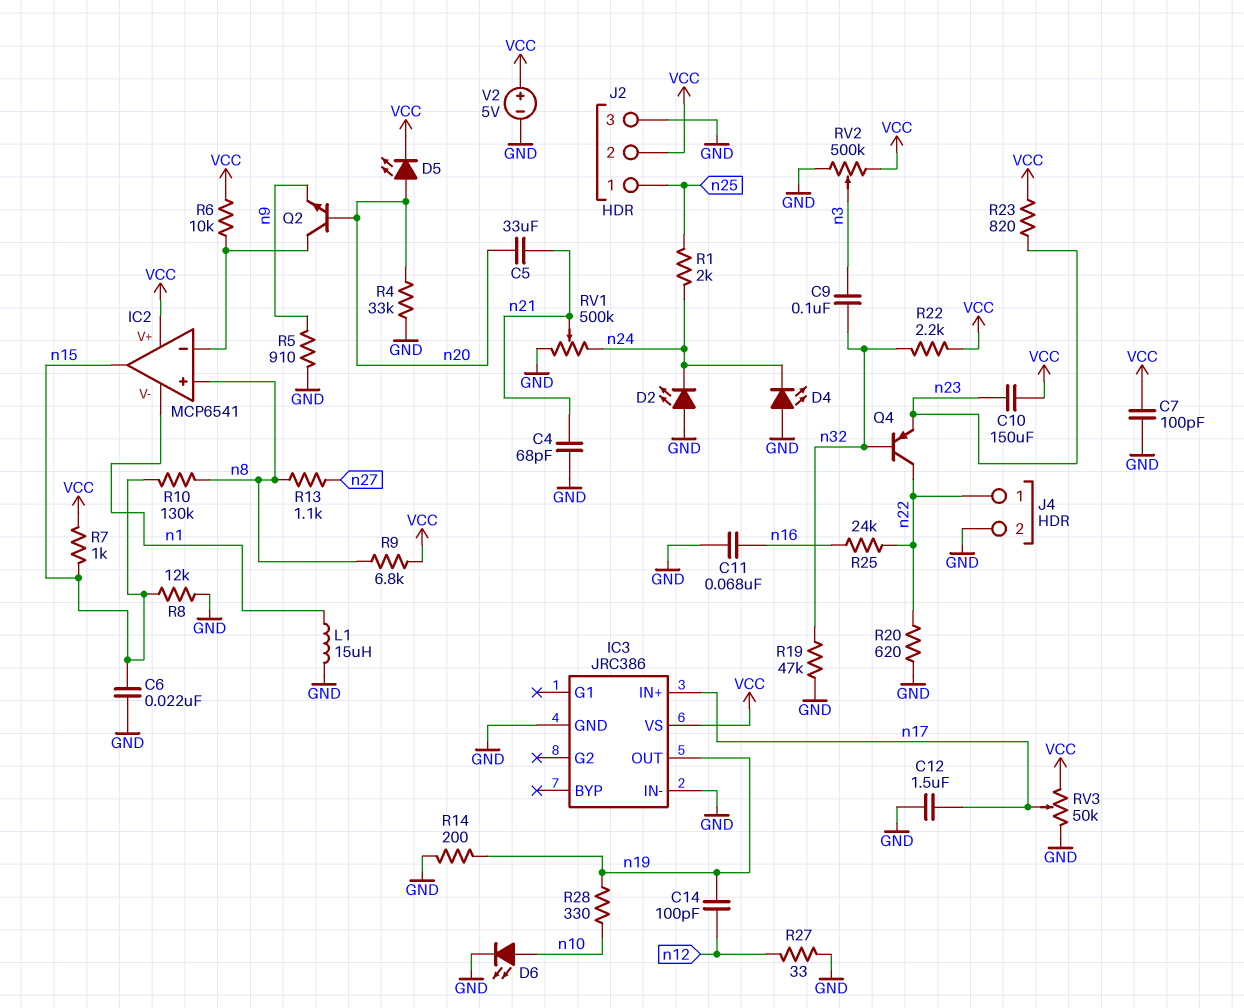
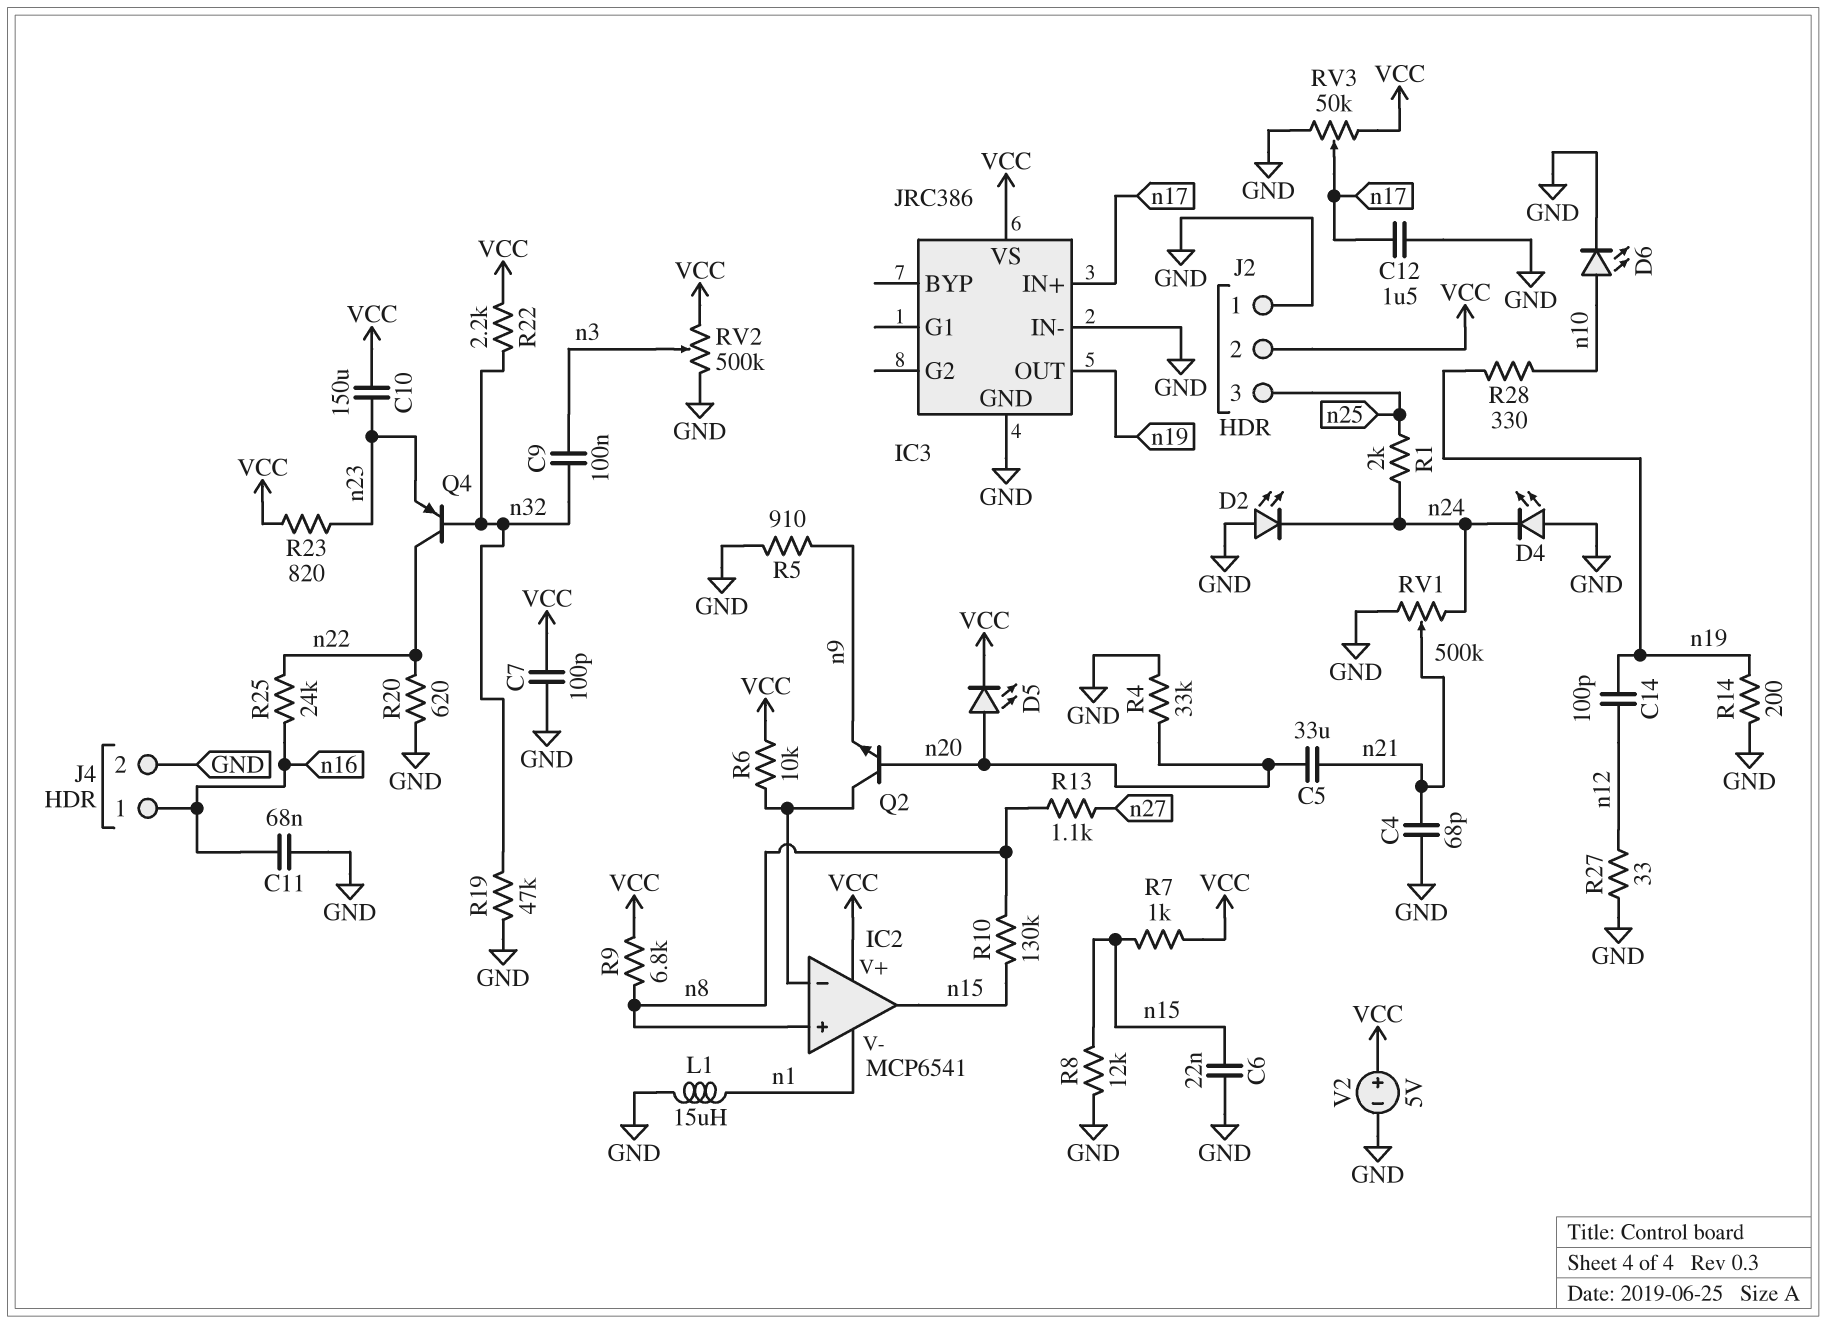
J2 pin 1: n25 -> GND
J2 pin 3: GND -> n25
J4 pin 1: n22 -> n16

